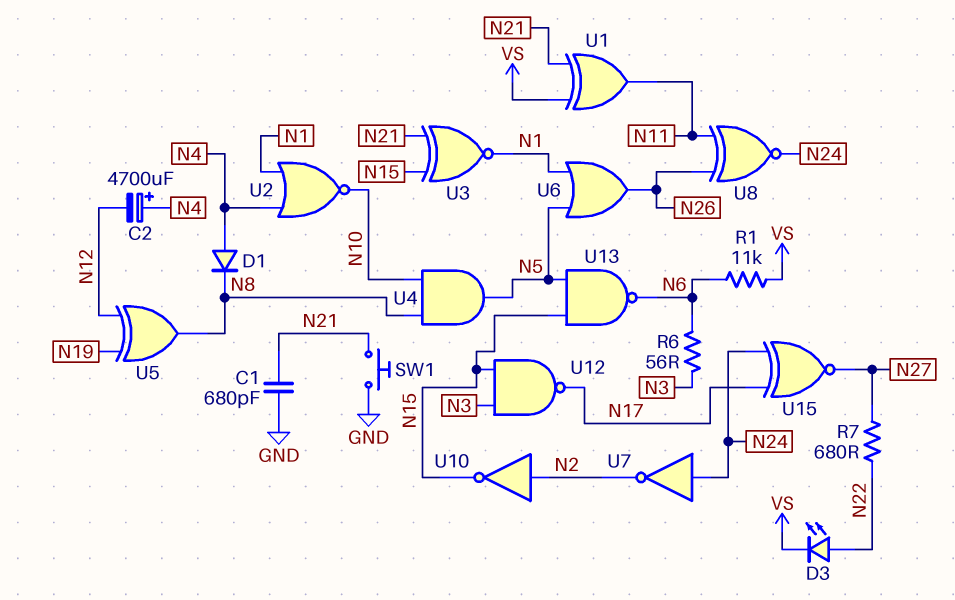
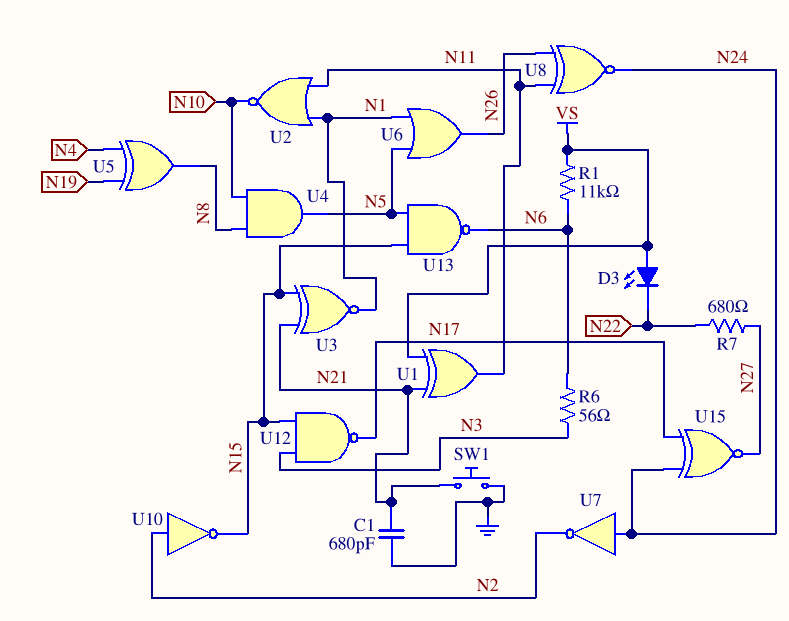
C2: 4700uF (plus N4, minus N12) -> none
D1: diode (A N4, K N8) -> none
D3: LED (A N22, K VS) -> LED (A VS, K N22)
U2: NOR (in N1, in N4, out N10) -> NOR (in N1, in N11, out N10)
U5: XOR (in N12, in N19, out N8) -> XOR (in N4, in N19, out N8)

